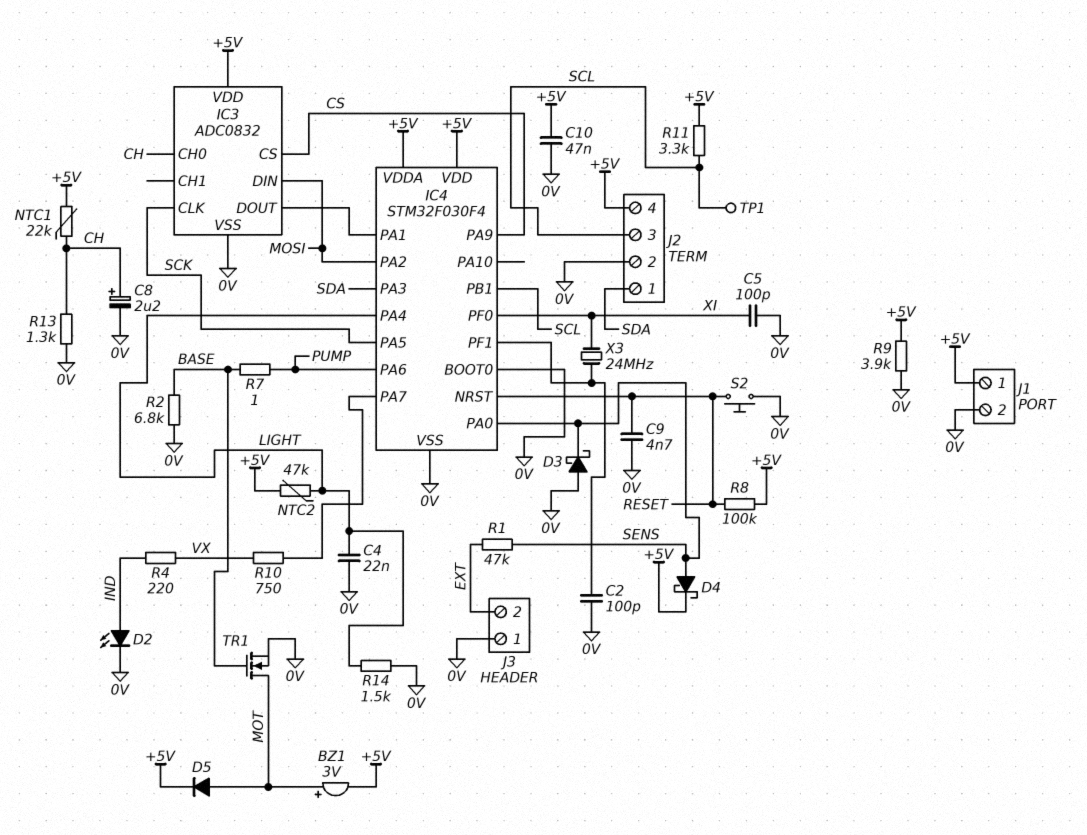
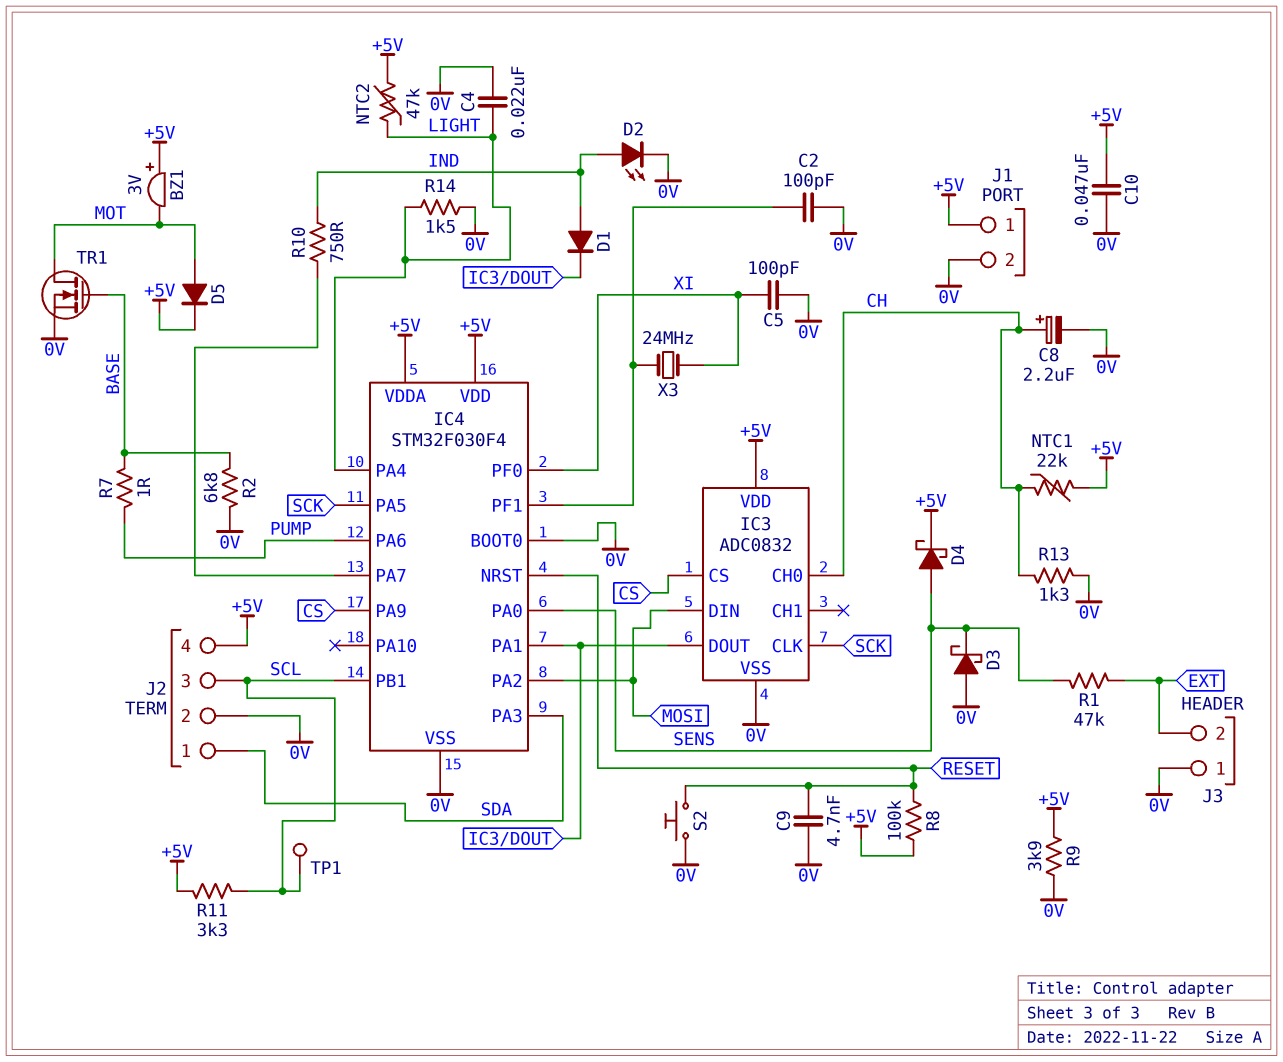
BZ1: buzzer 3V (plus MOT, minus +5V) -> buzzer 3V (plus +5V, minus MOT)
D1: none -> diode (A IND, K IC3/DOUT)
R4: 220 (IND, VX) -> none
R10: 750 (IC4/PA7, VX) -> 750 (IC4/PA7, IND)

